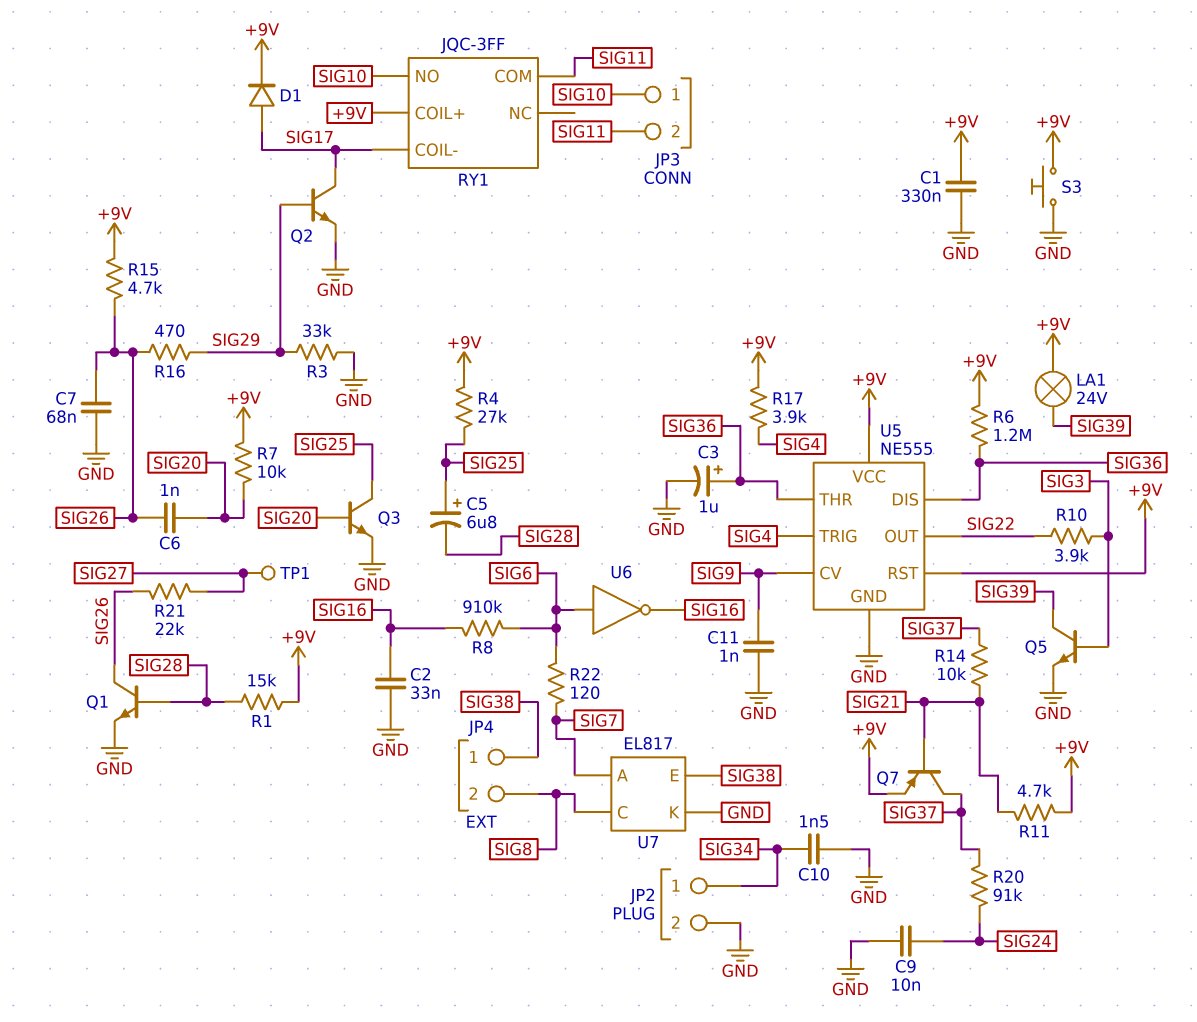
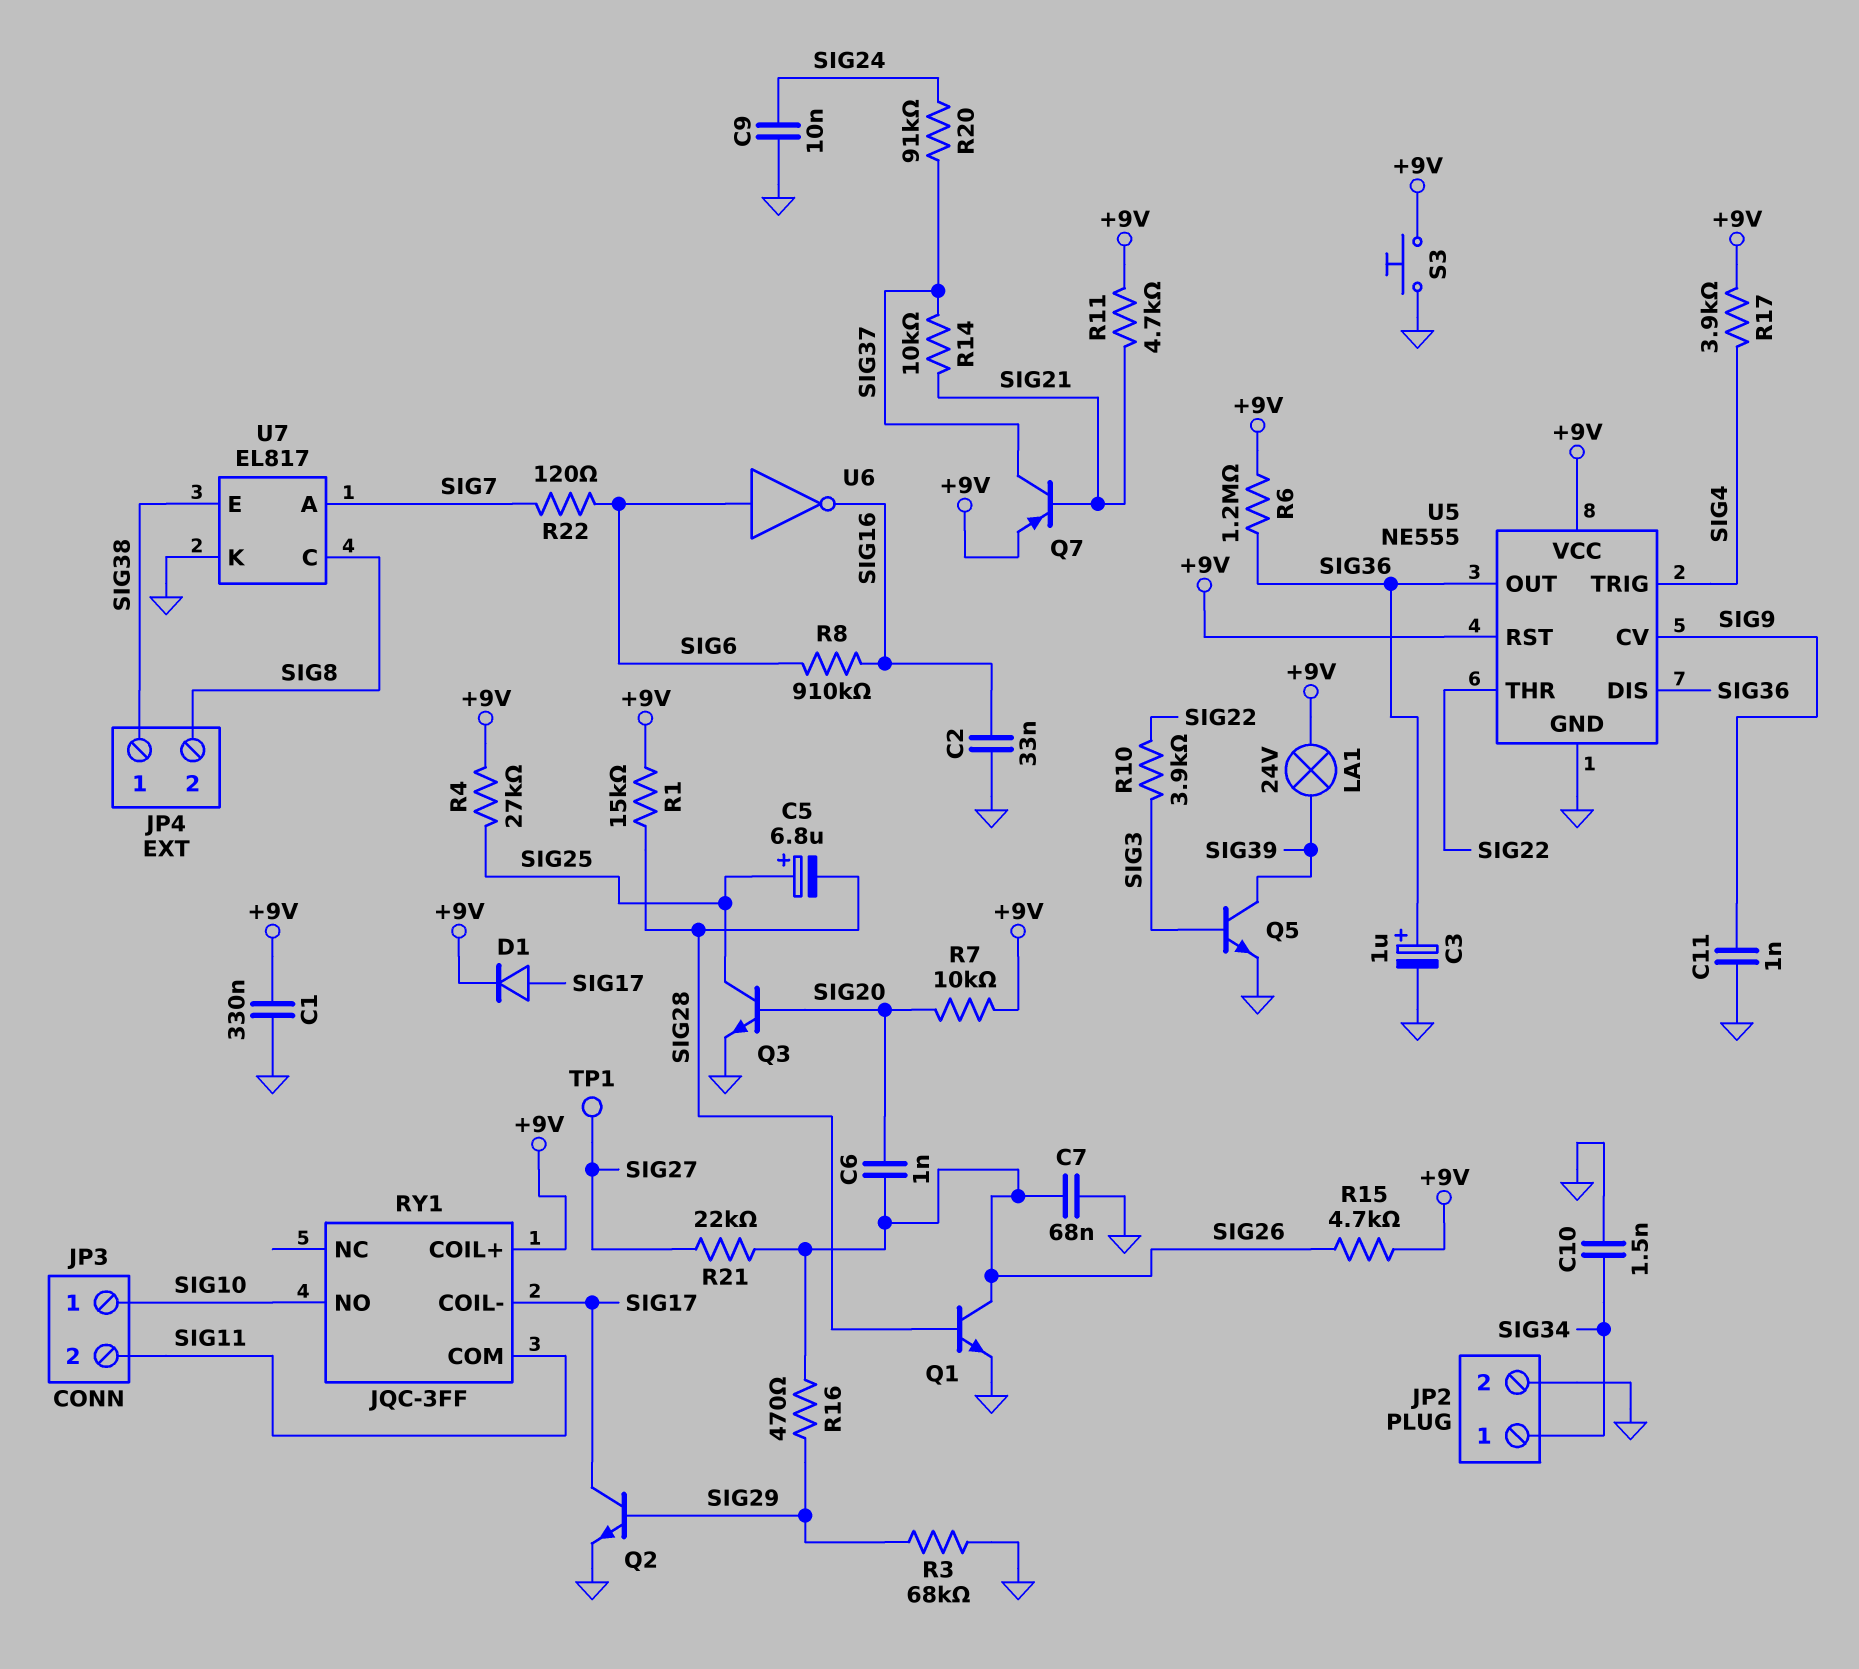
R3: 33k (GND, SIG29) -> 68k (GND, SIG29)
U5 pin OUT: SIG22 -> SIG36
U5 pin THR: SIG36 -> SIG22

